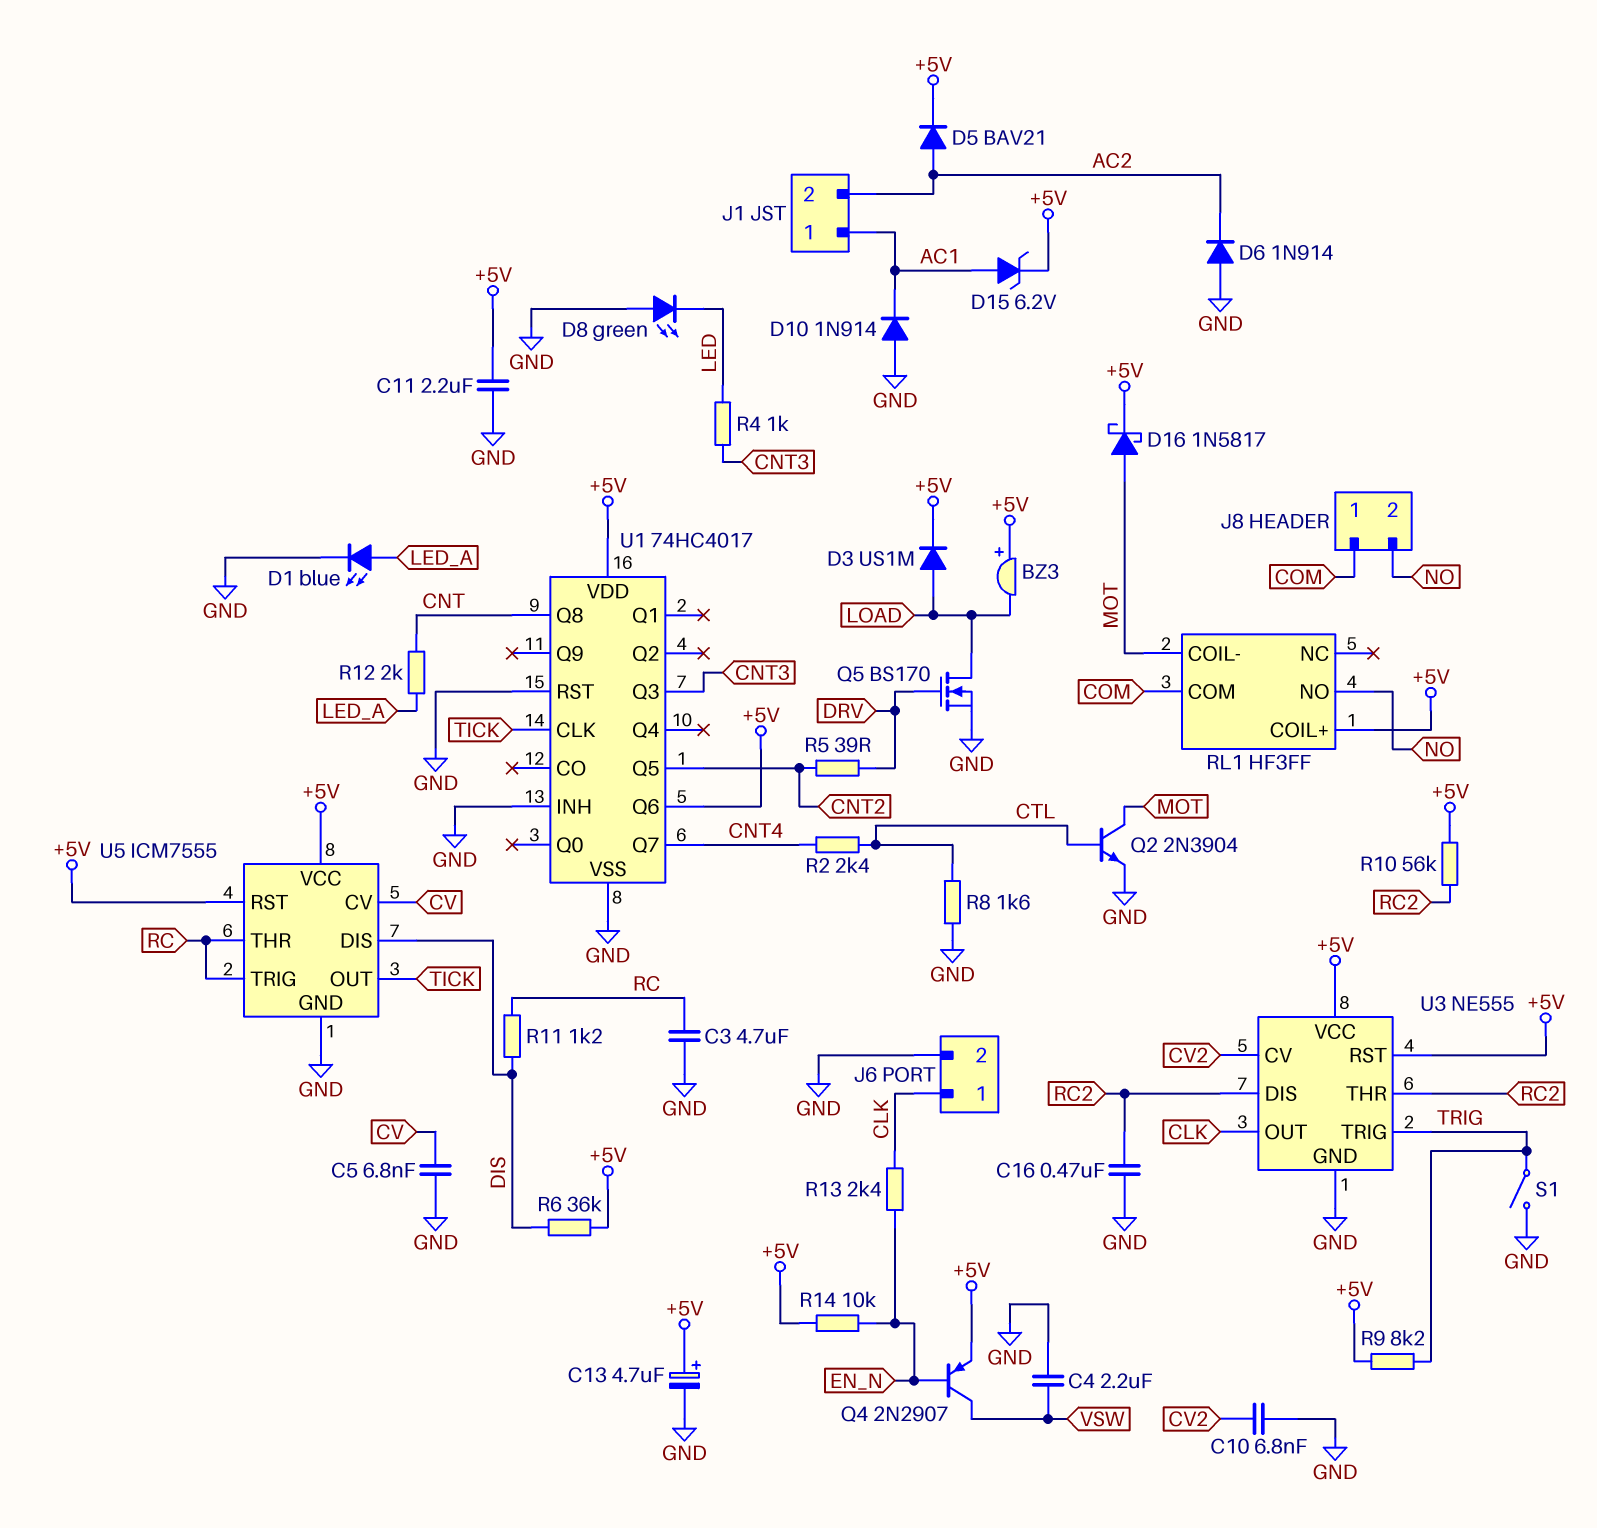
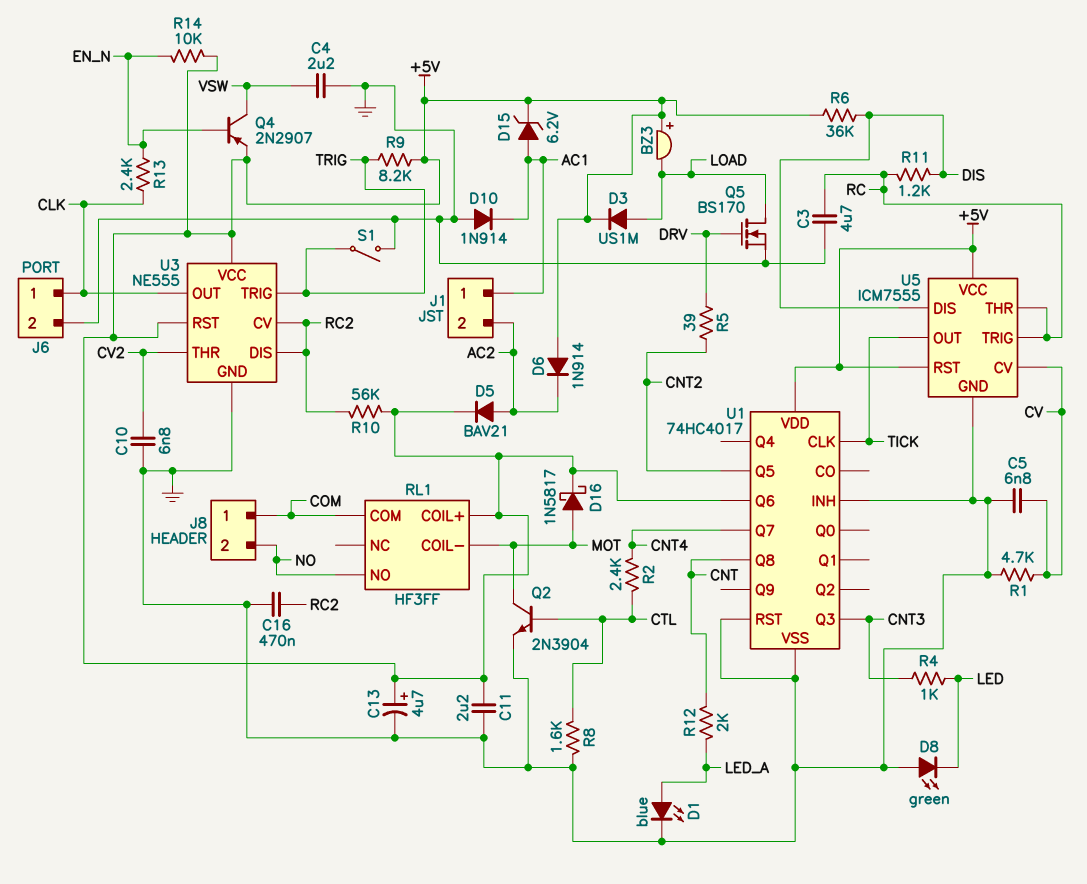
D6: diode 1N914 (A GND, K AC2) -> diode 1N914 (A +5V, K AC2)
R1: none -> 4.7k (CV, GND)
U3 pin CV: CV2 -> RC2
U3 pin THR: RC2 -> CV2

